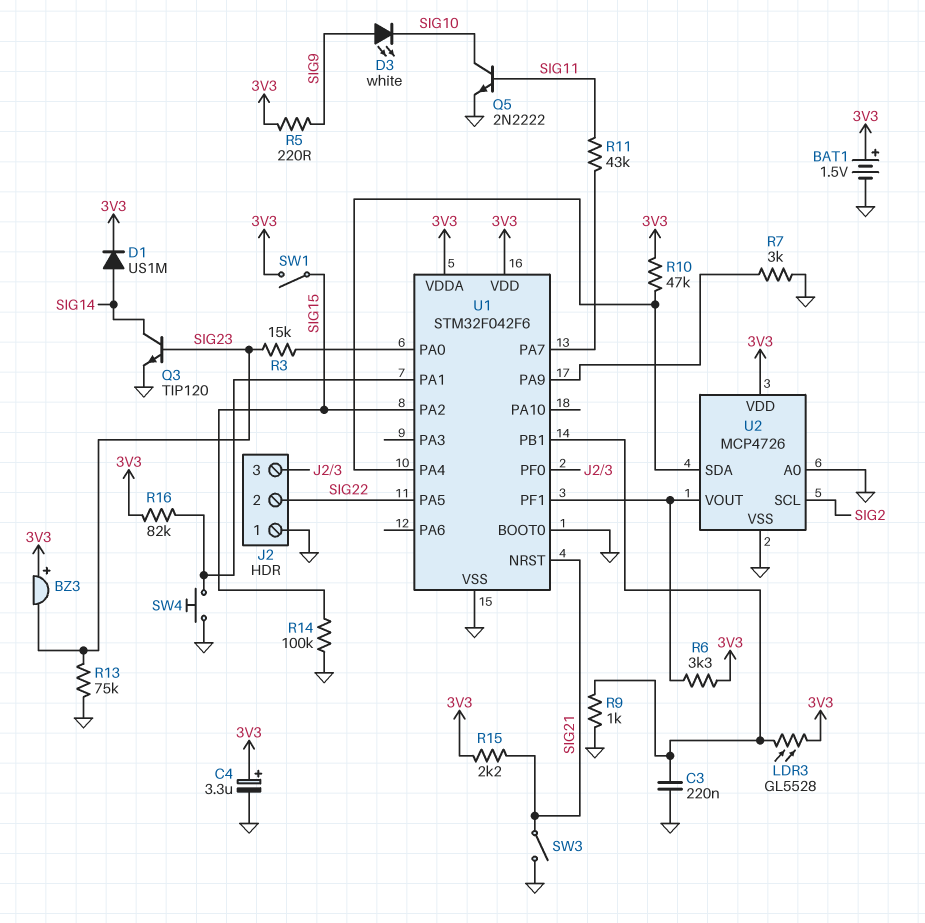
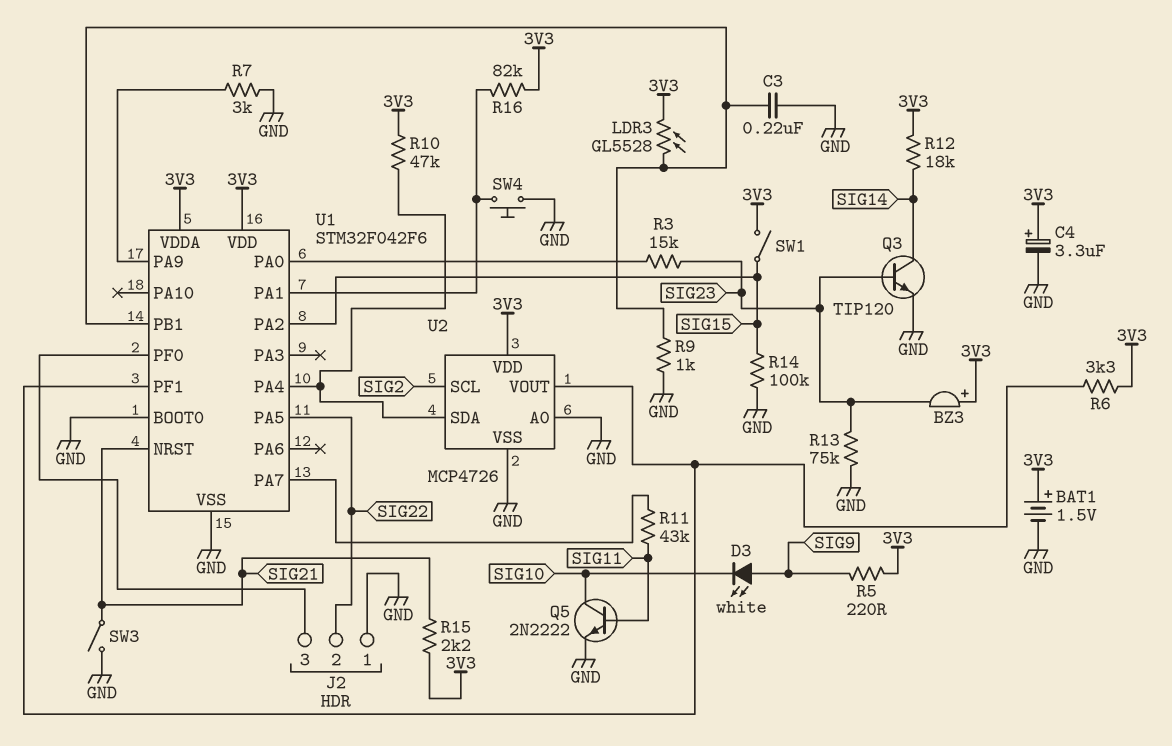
D1: diode US1M (A SIG14, K 3V3) -> none
R12: none -> 18k (3V3, SIG14)

